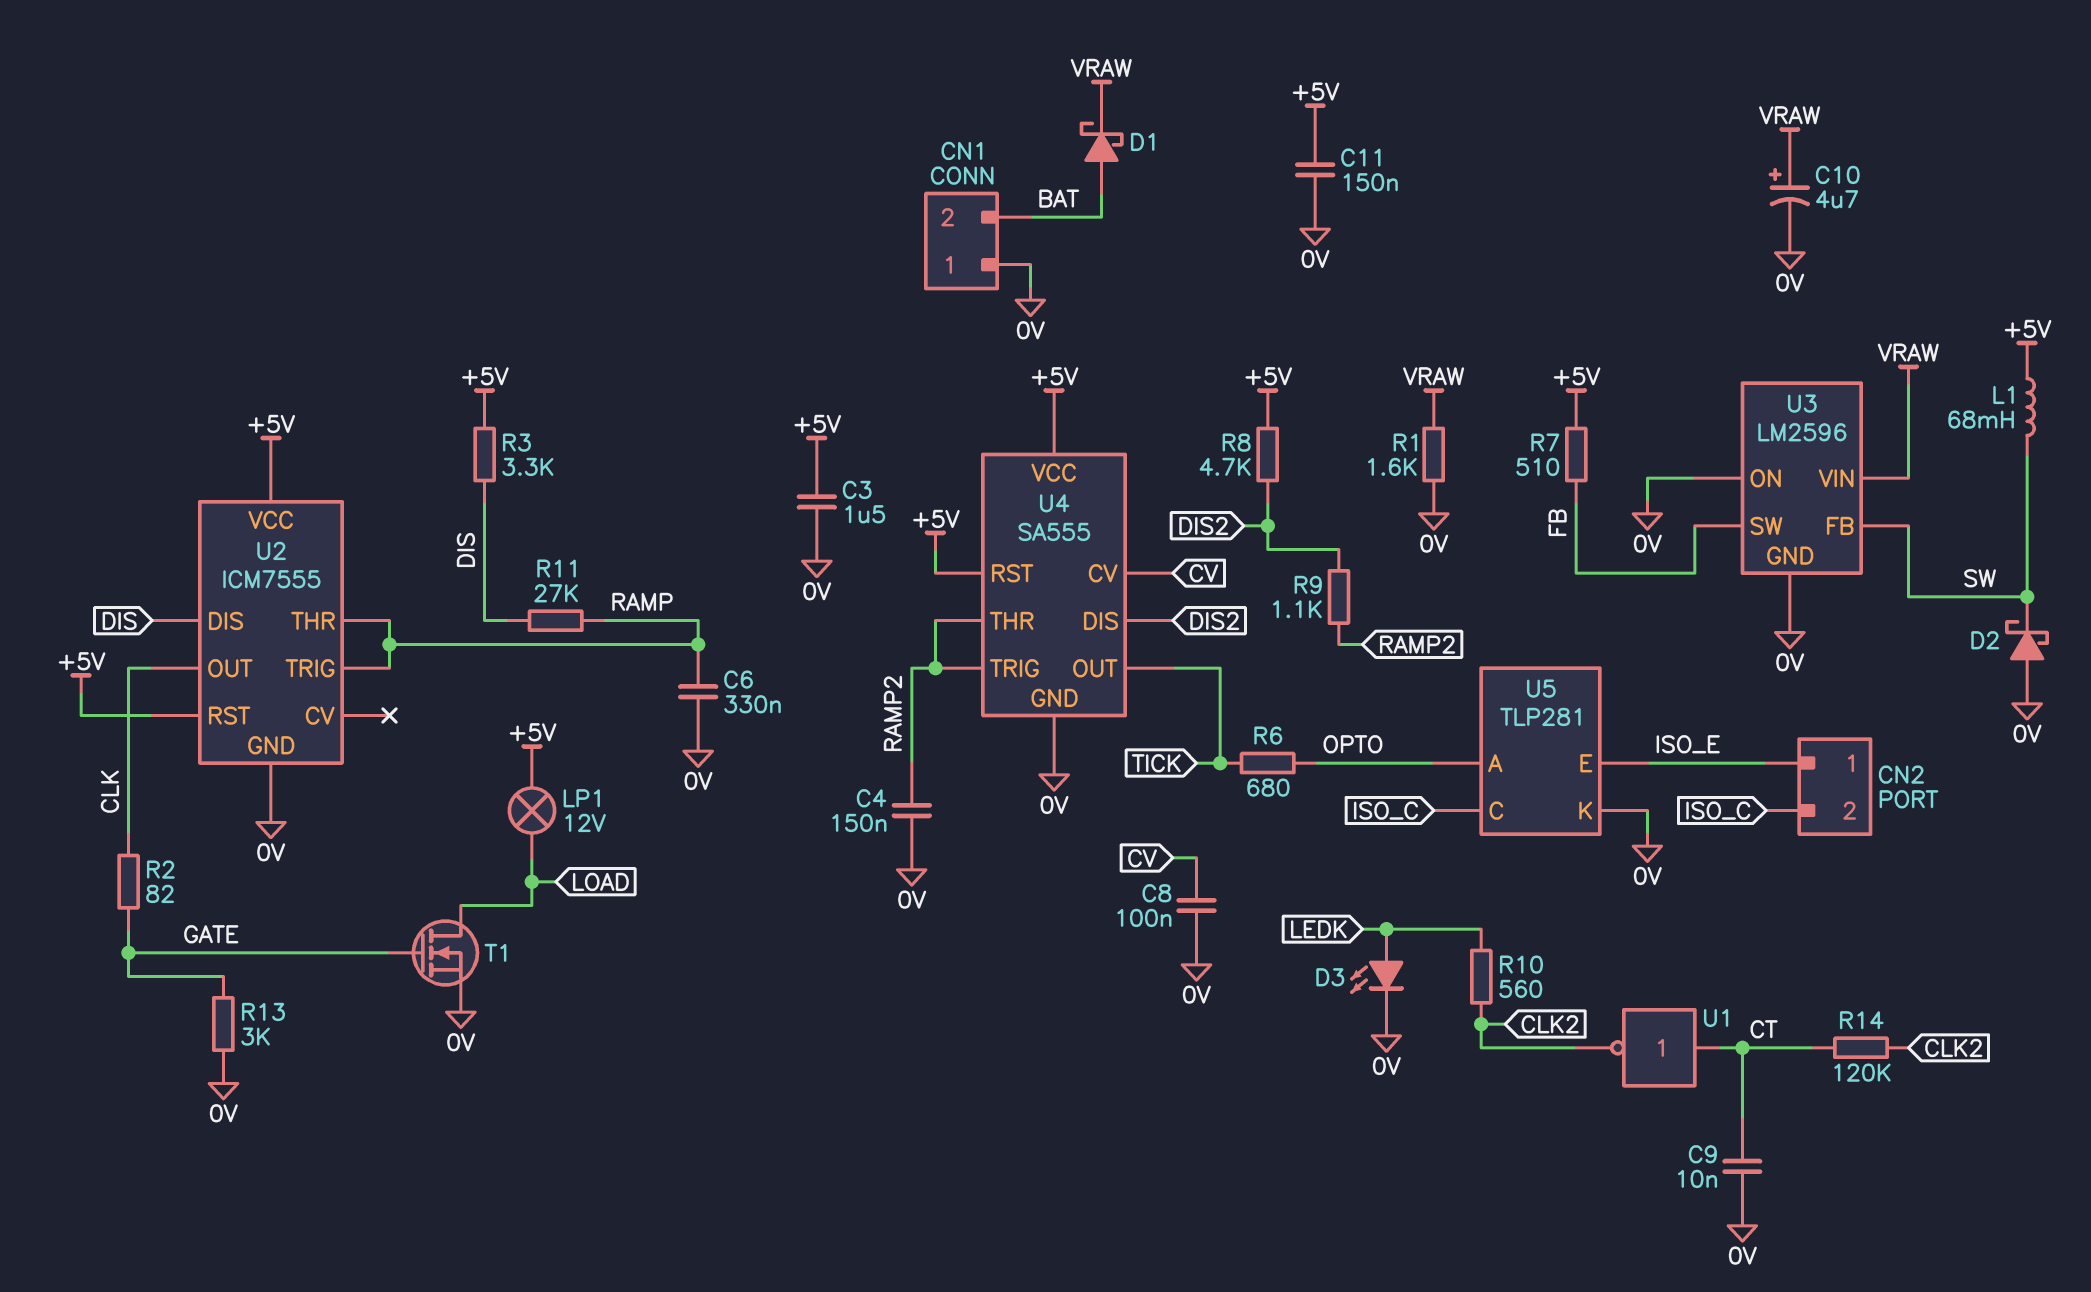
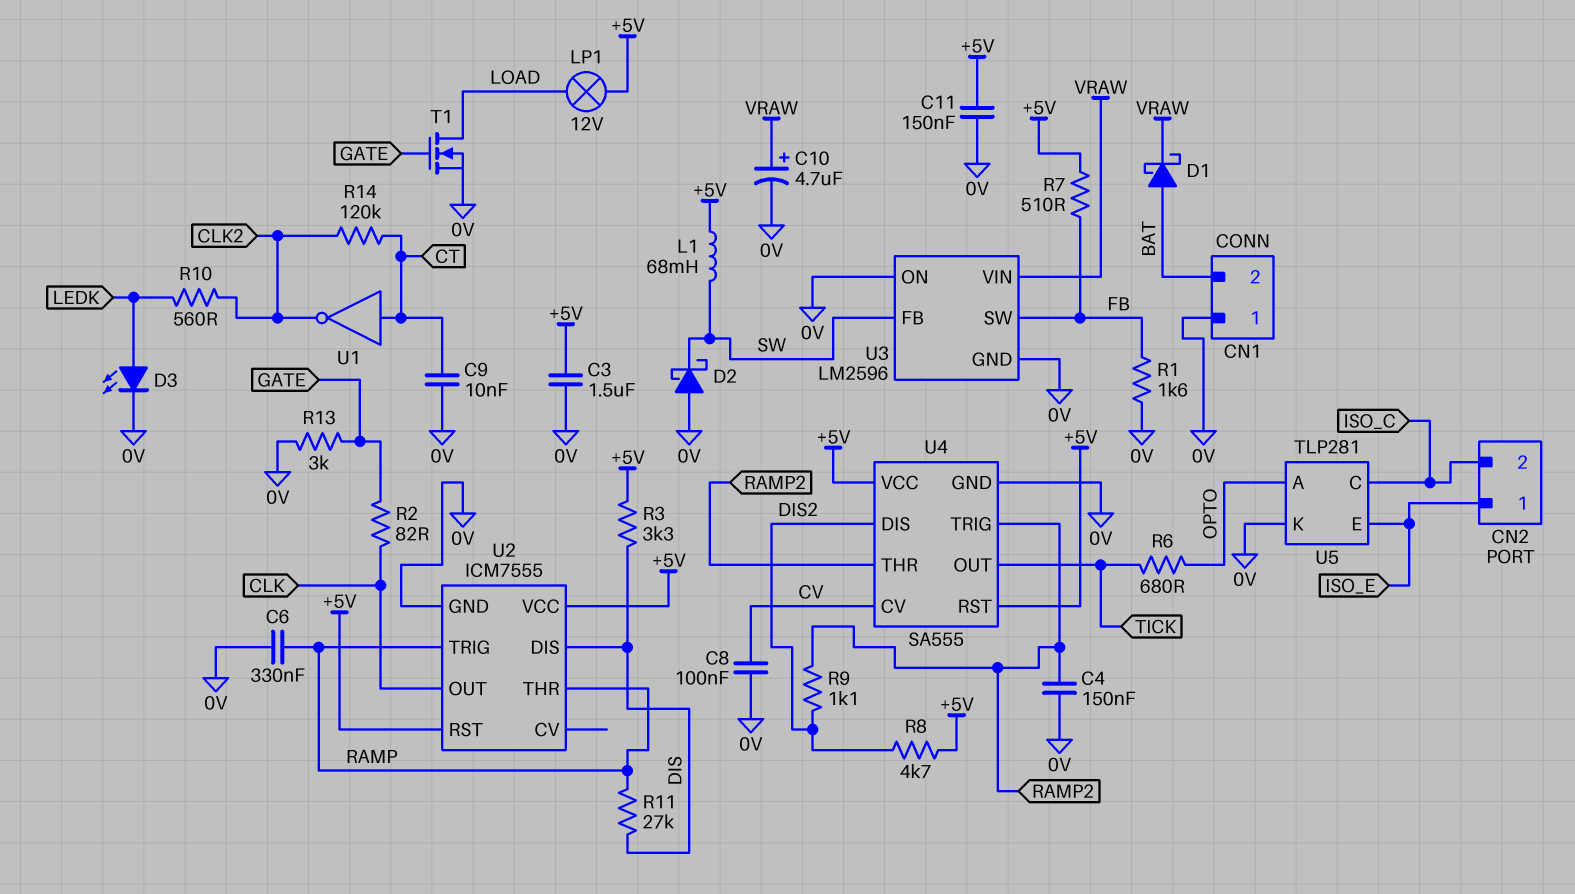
R1: 1.6k (0V, VRAW) -> 1.6k (0V, FB)

